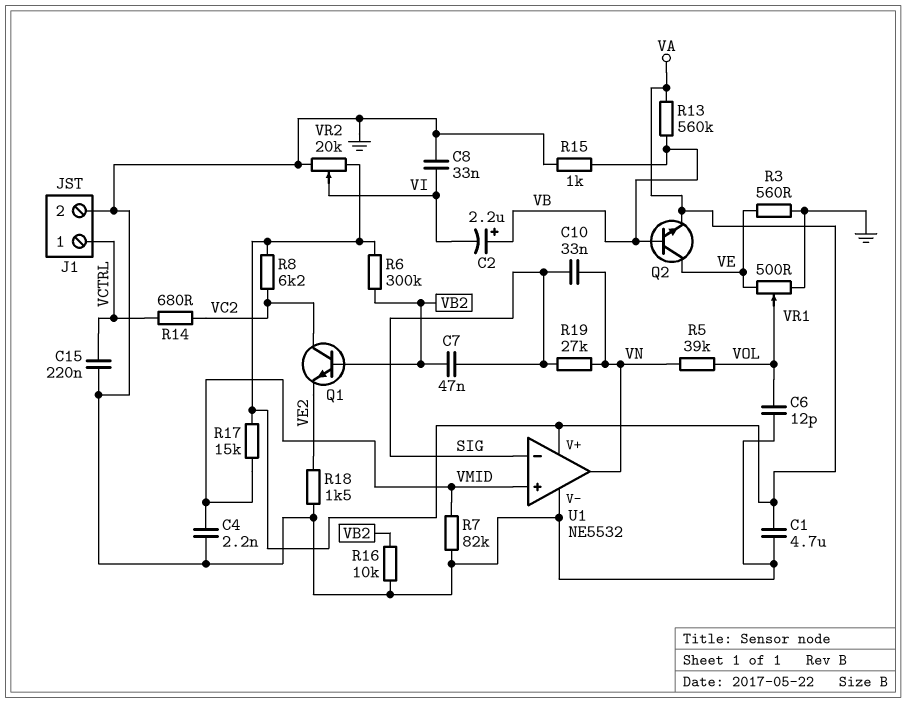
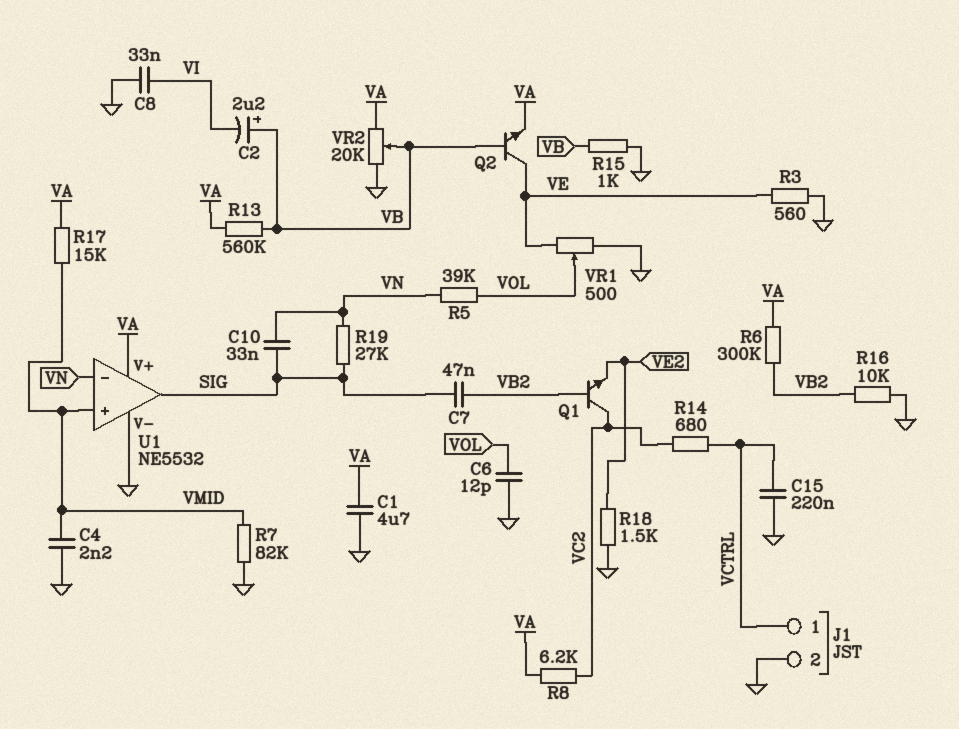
U1 pin in-: SIG -> VN
U1 pin out: VN -> SIG
VR2: 20k (GND, VA, wiper VI) -> 20k (GND, VA, wiper VB)

